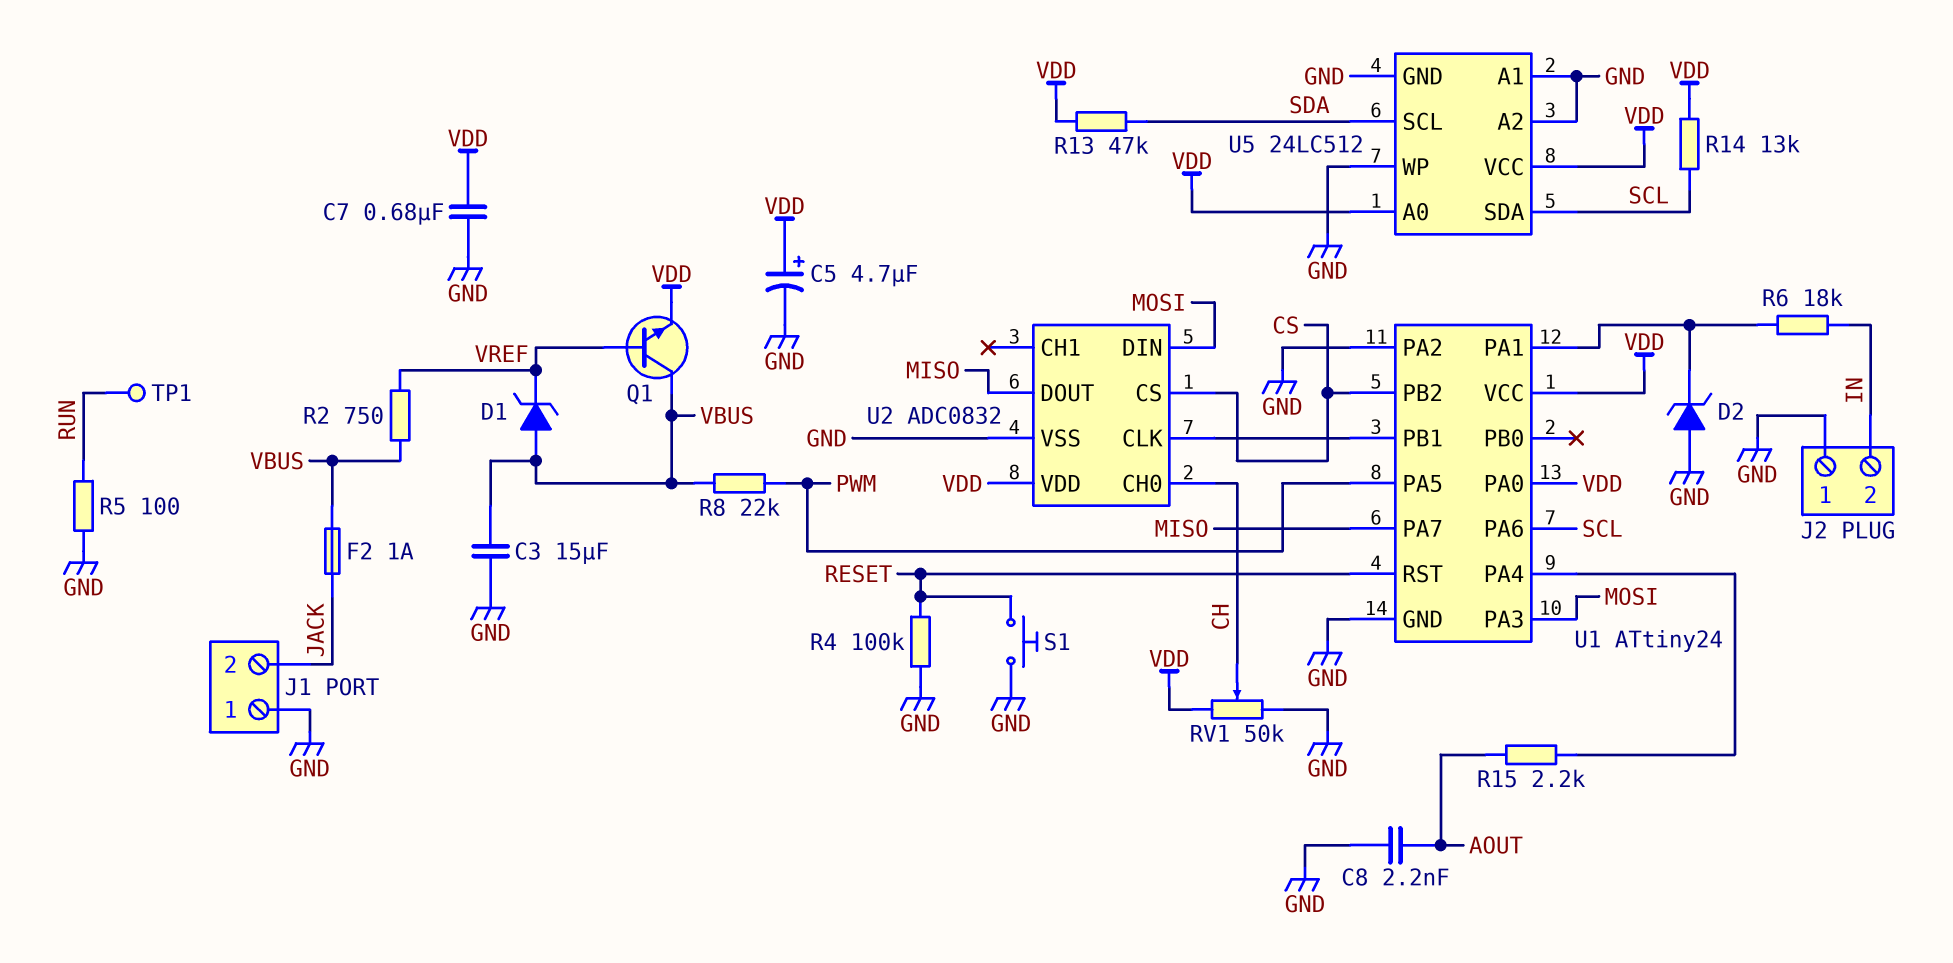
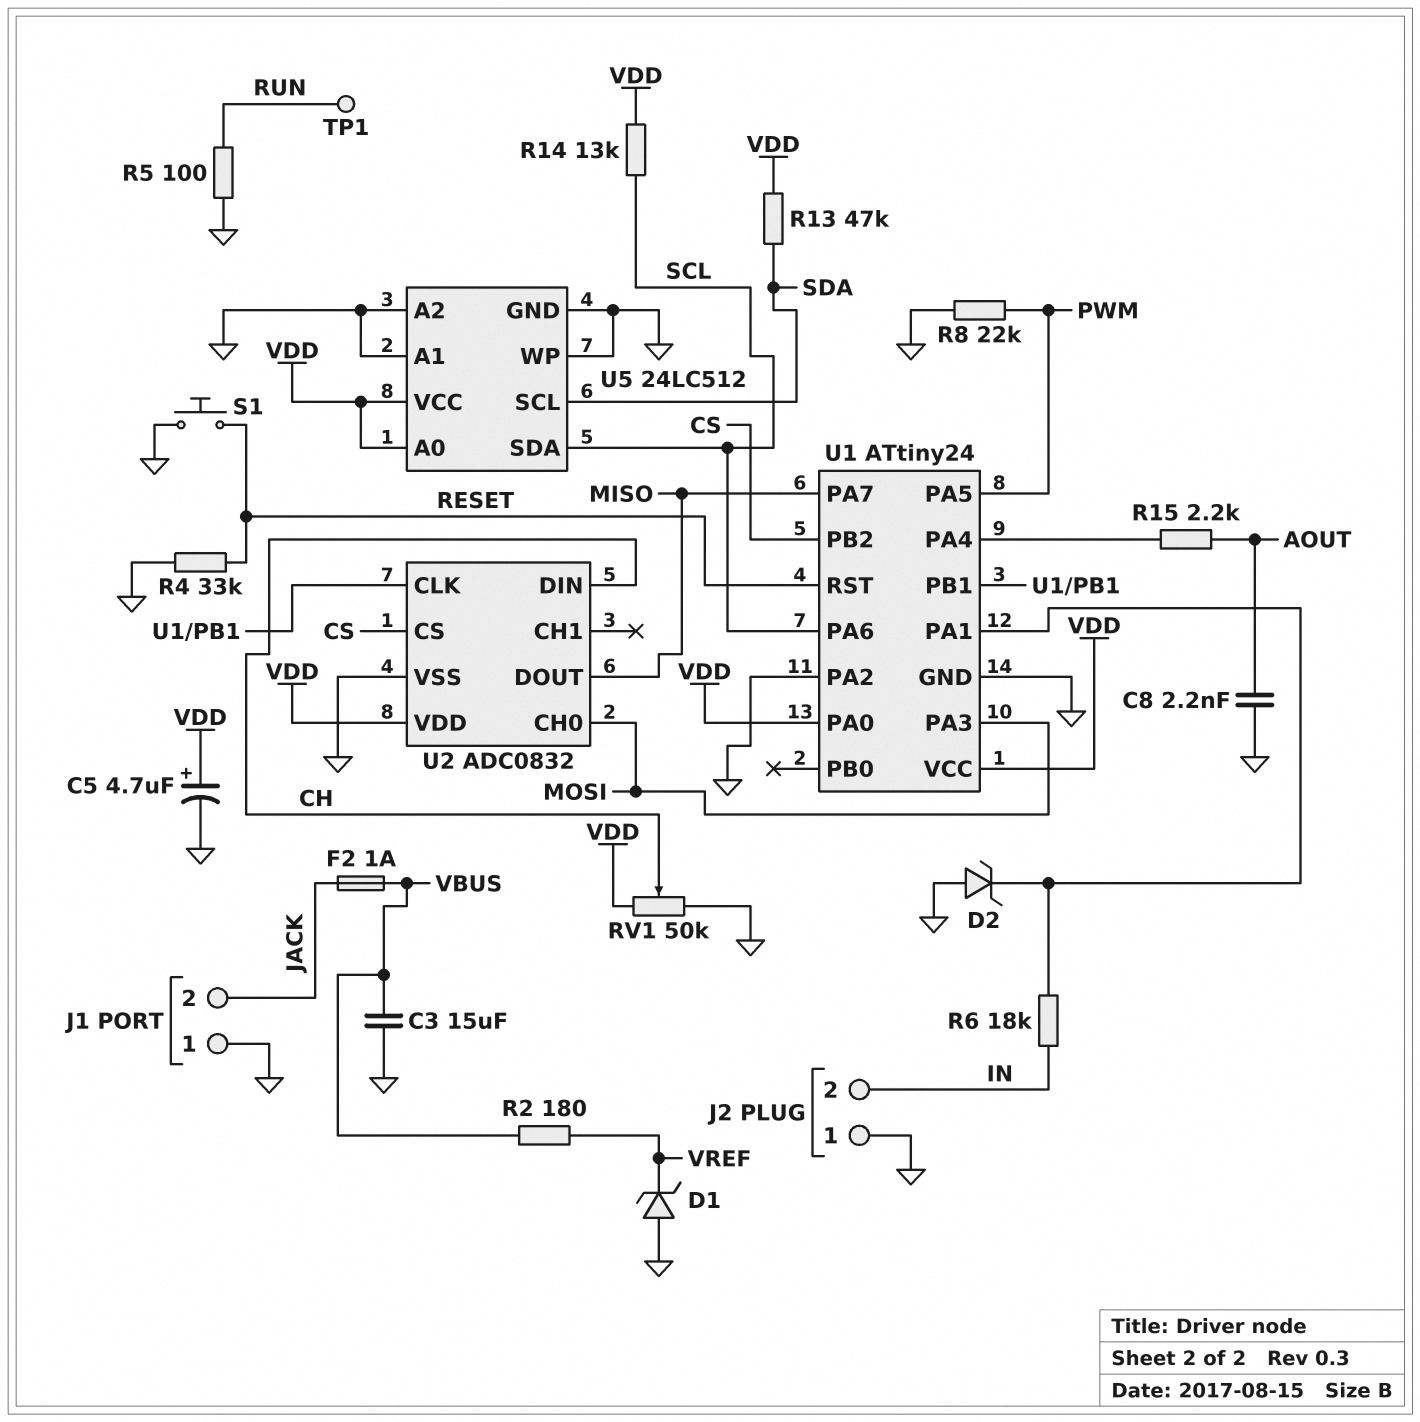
C7: 680nF (GND, VDD) -> none
D1: zener (A VBUS, K VREF) -> zener (A GND, K VREF)
Q1: NPN (B VREF, C VBUS, E VDD) -> none
R2: 750 (VBUS, VREF) -> 180 (VBUS, VREF)
R4: 100k (GND, RESET) -> 33k (GND, RESET)
R8: 22k (PWM, VBUS) -> 22k (GND, PWM)
U2 pin CH0: CH -> MOSI
U2 pin DIN: MOSI -> CH

